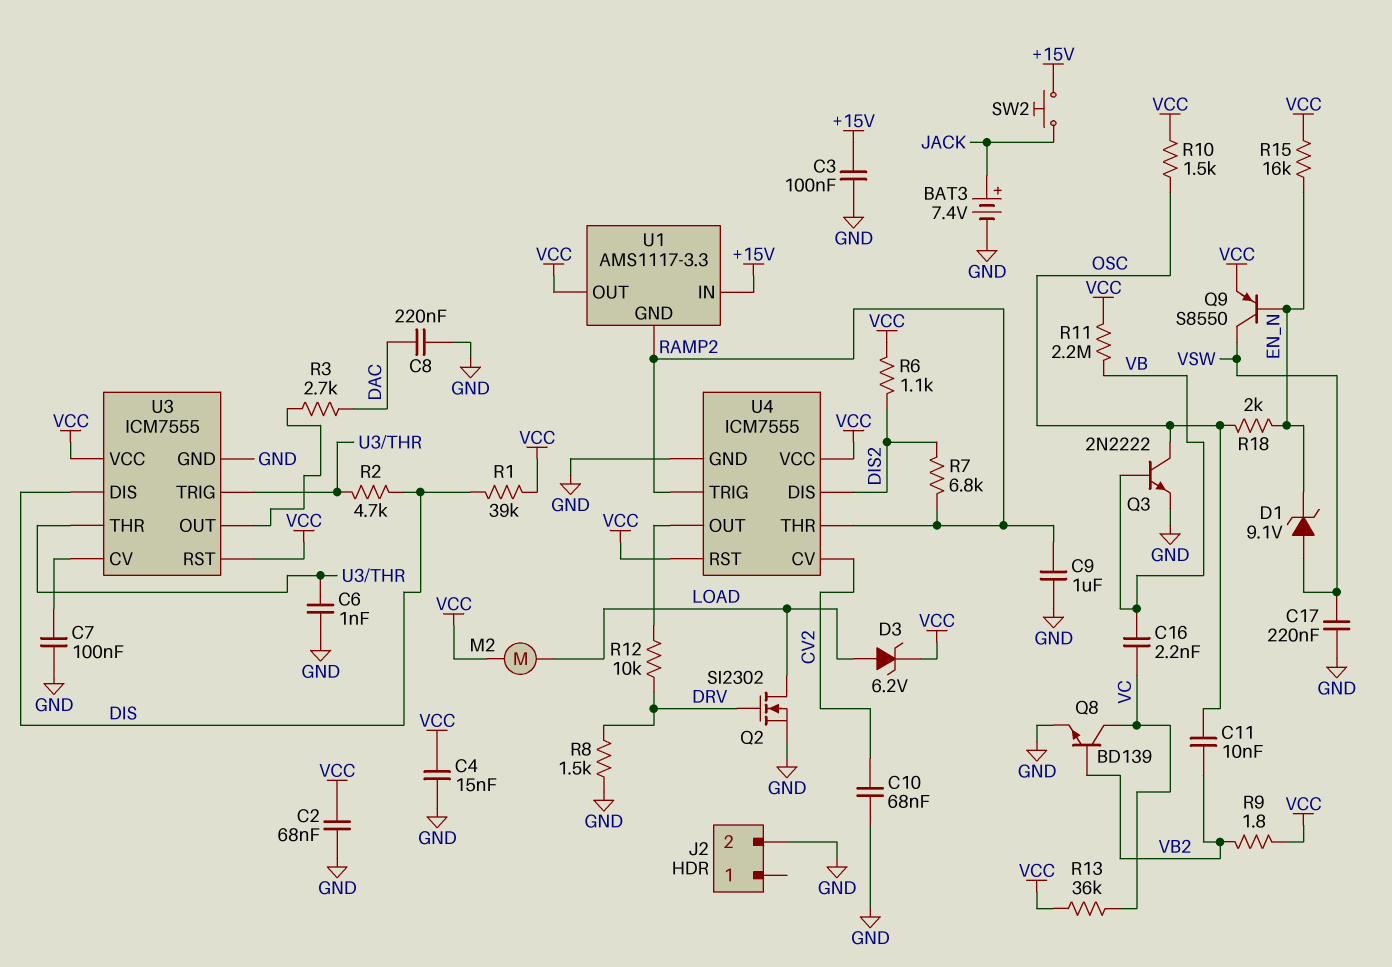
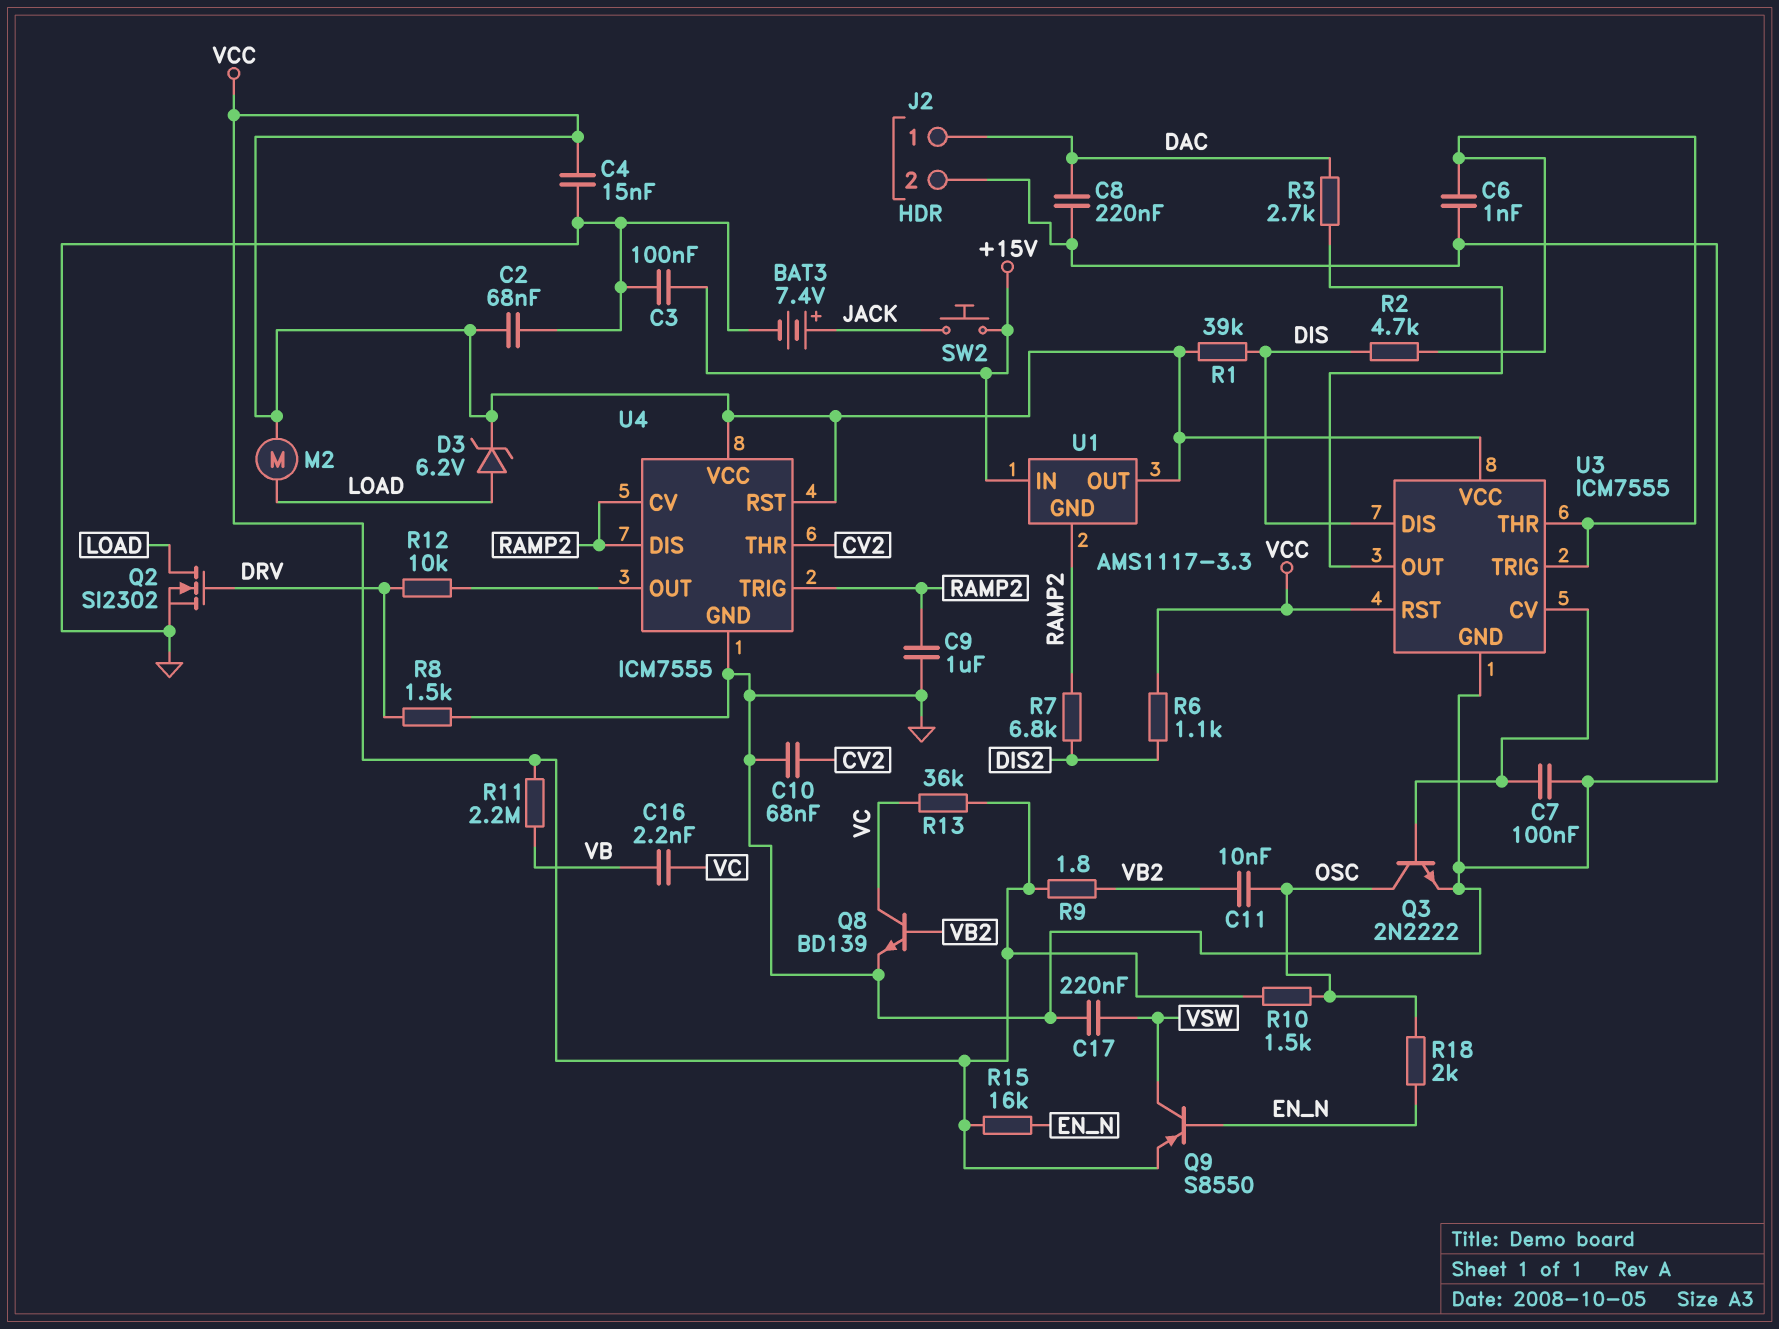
D1: zener 9.1V (A VSW, K EN_N) -> none
J2 pin 1: none -> DAC
Q3: NPN 2N2222 (B VB, C OSC, E GND) -> NPN 2N2222 (B U3/CV, C OSC, E GND)
U4 pin CV: CV2 -> RAMP2
U4 pin DIS: DIS2 -> RAMP2
U4 pin THR: RAMP2 -> CV2

